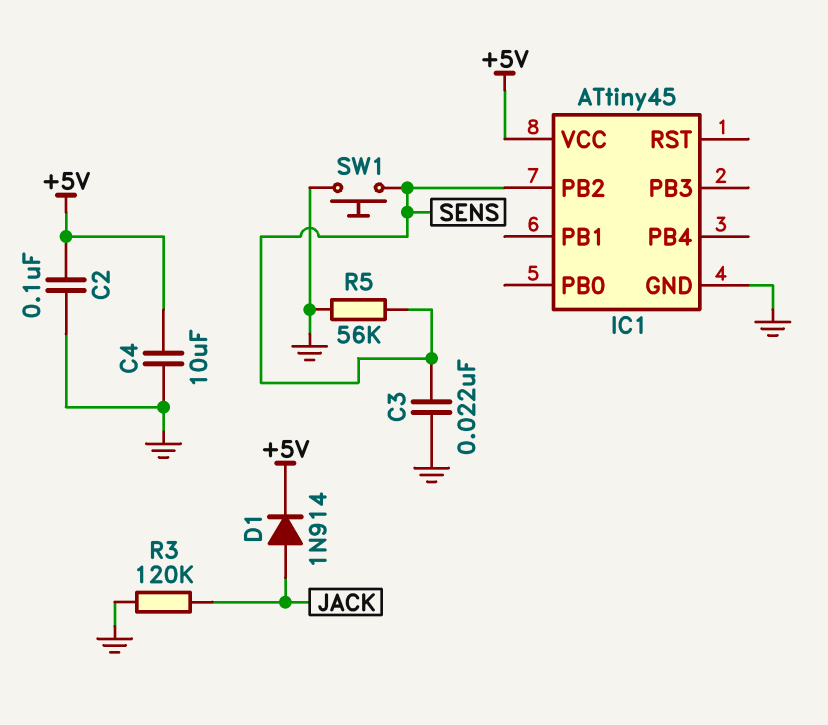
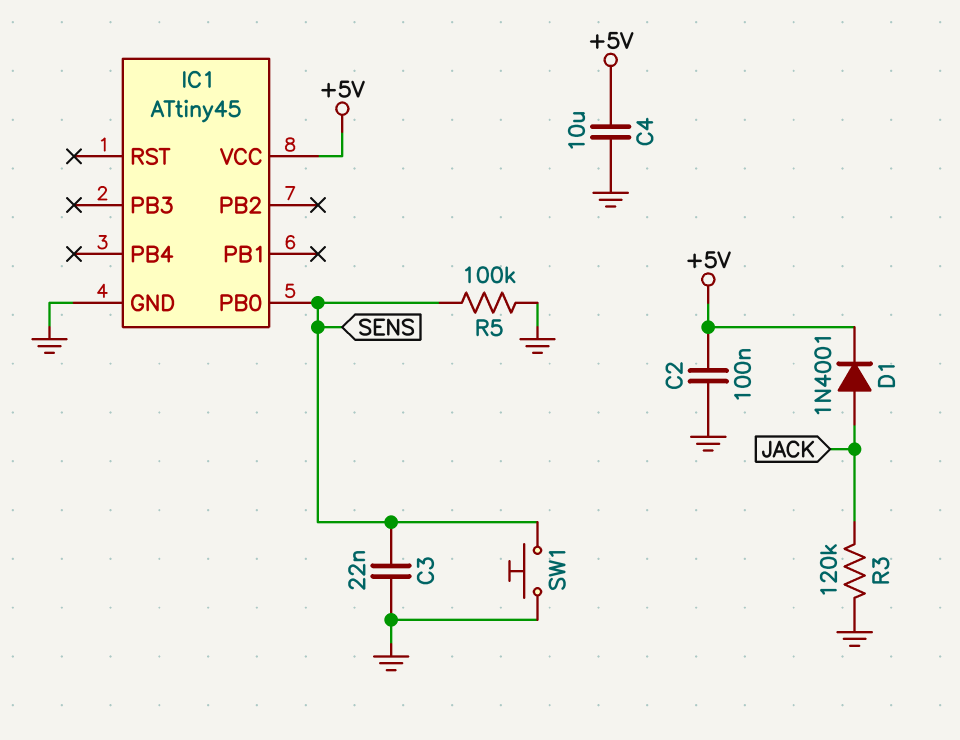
D1: diode 1N914 (A JACK, K +5V) -> diode 1N4001 (A JACK, K +5V)
IC1 pin PB0: none -> SENS
IC1 pin PB2: SENS -> none
R5: 56k (GND, SENS) -> 100k (GND, SENS)

